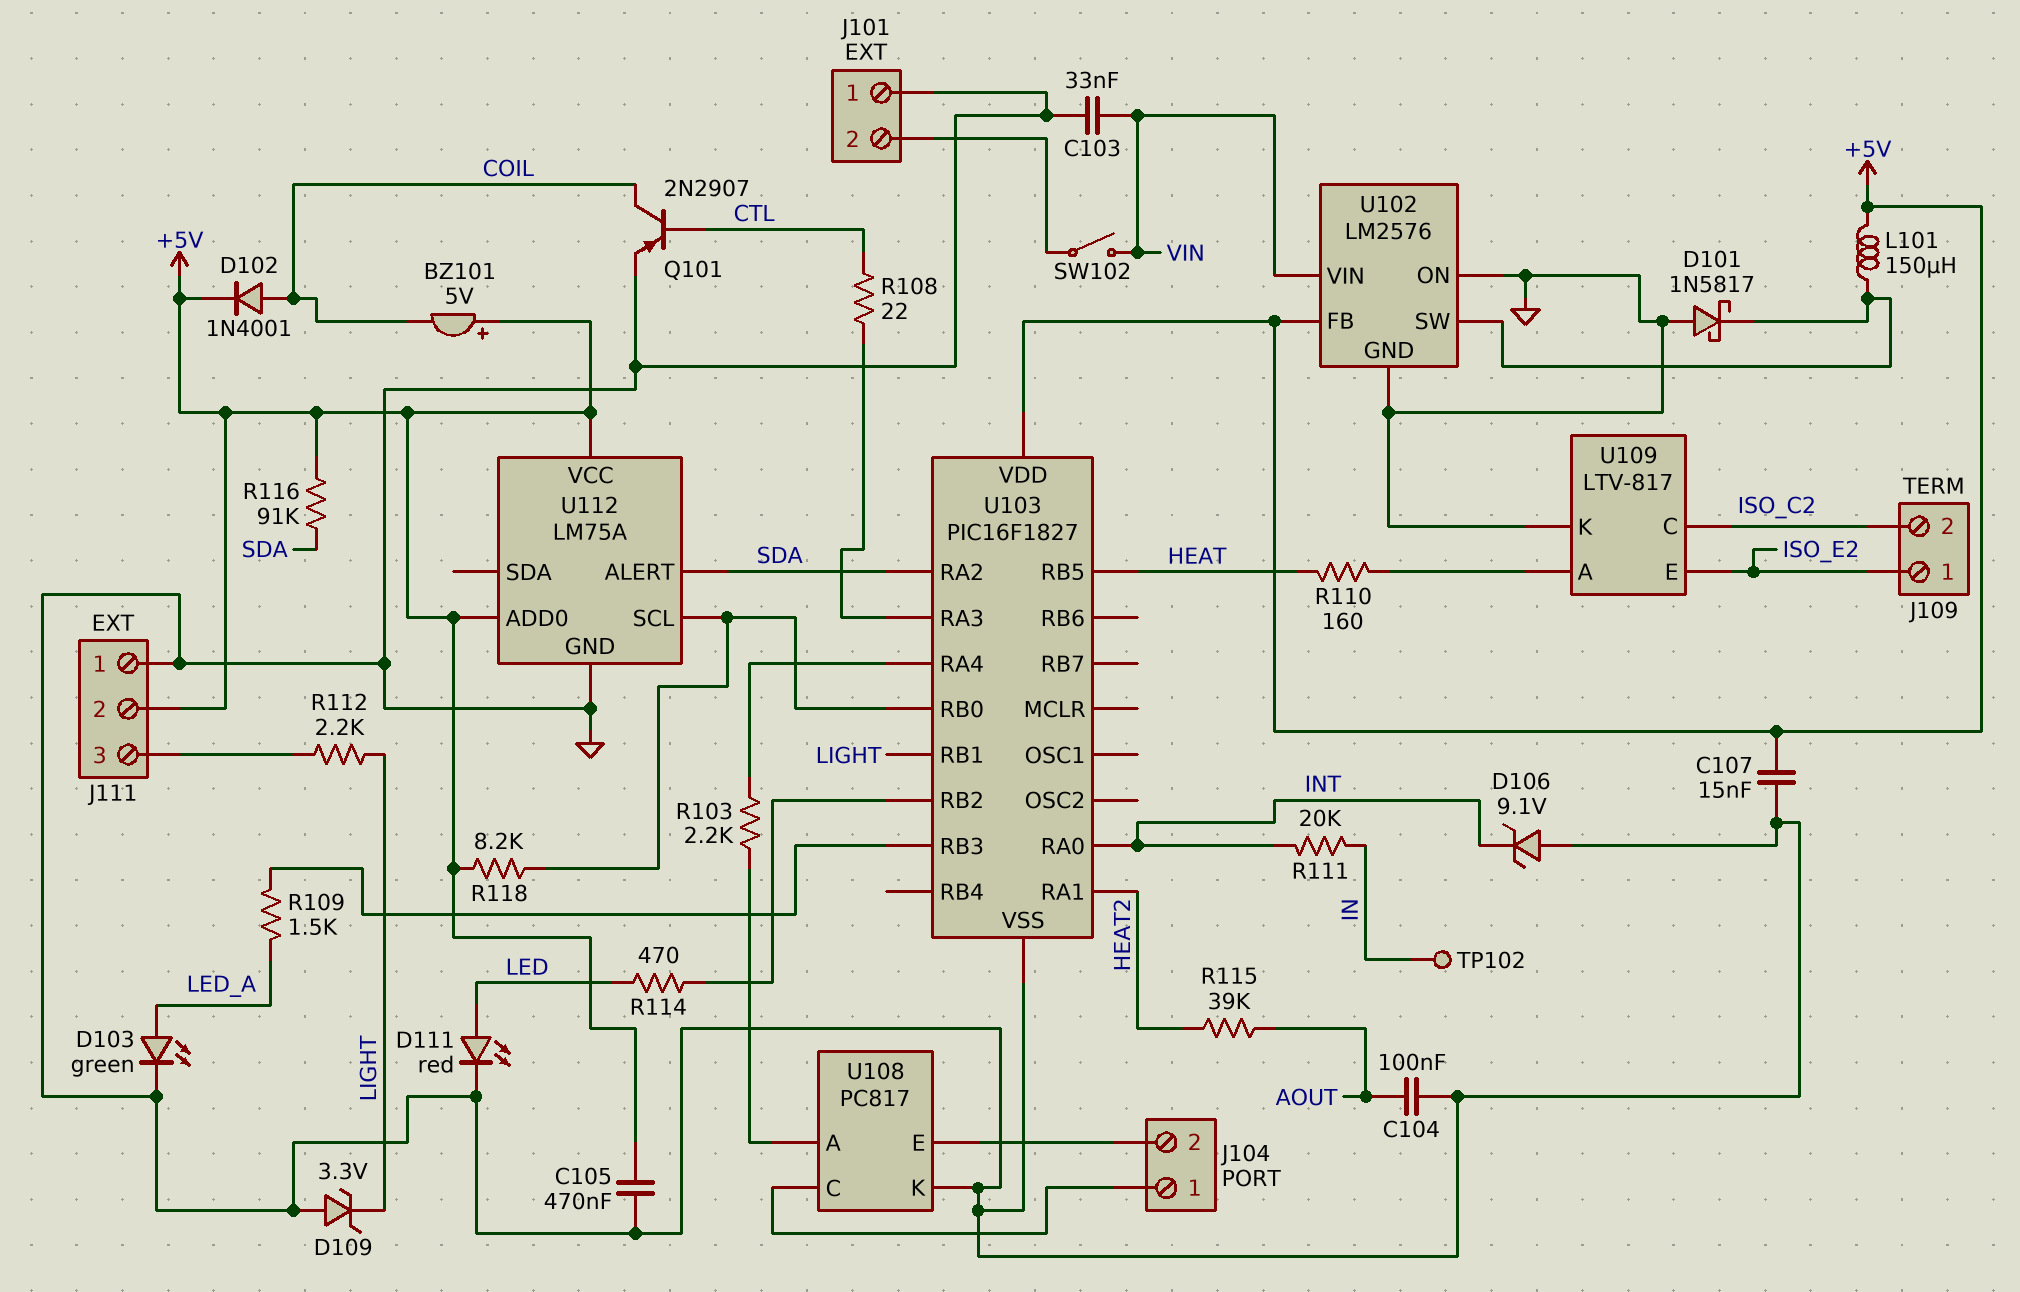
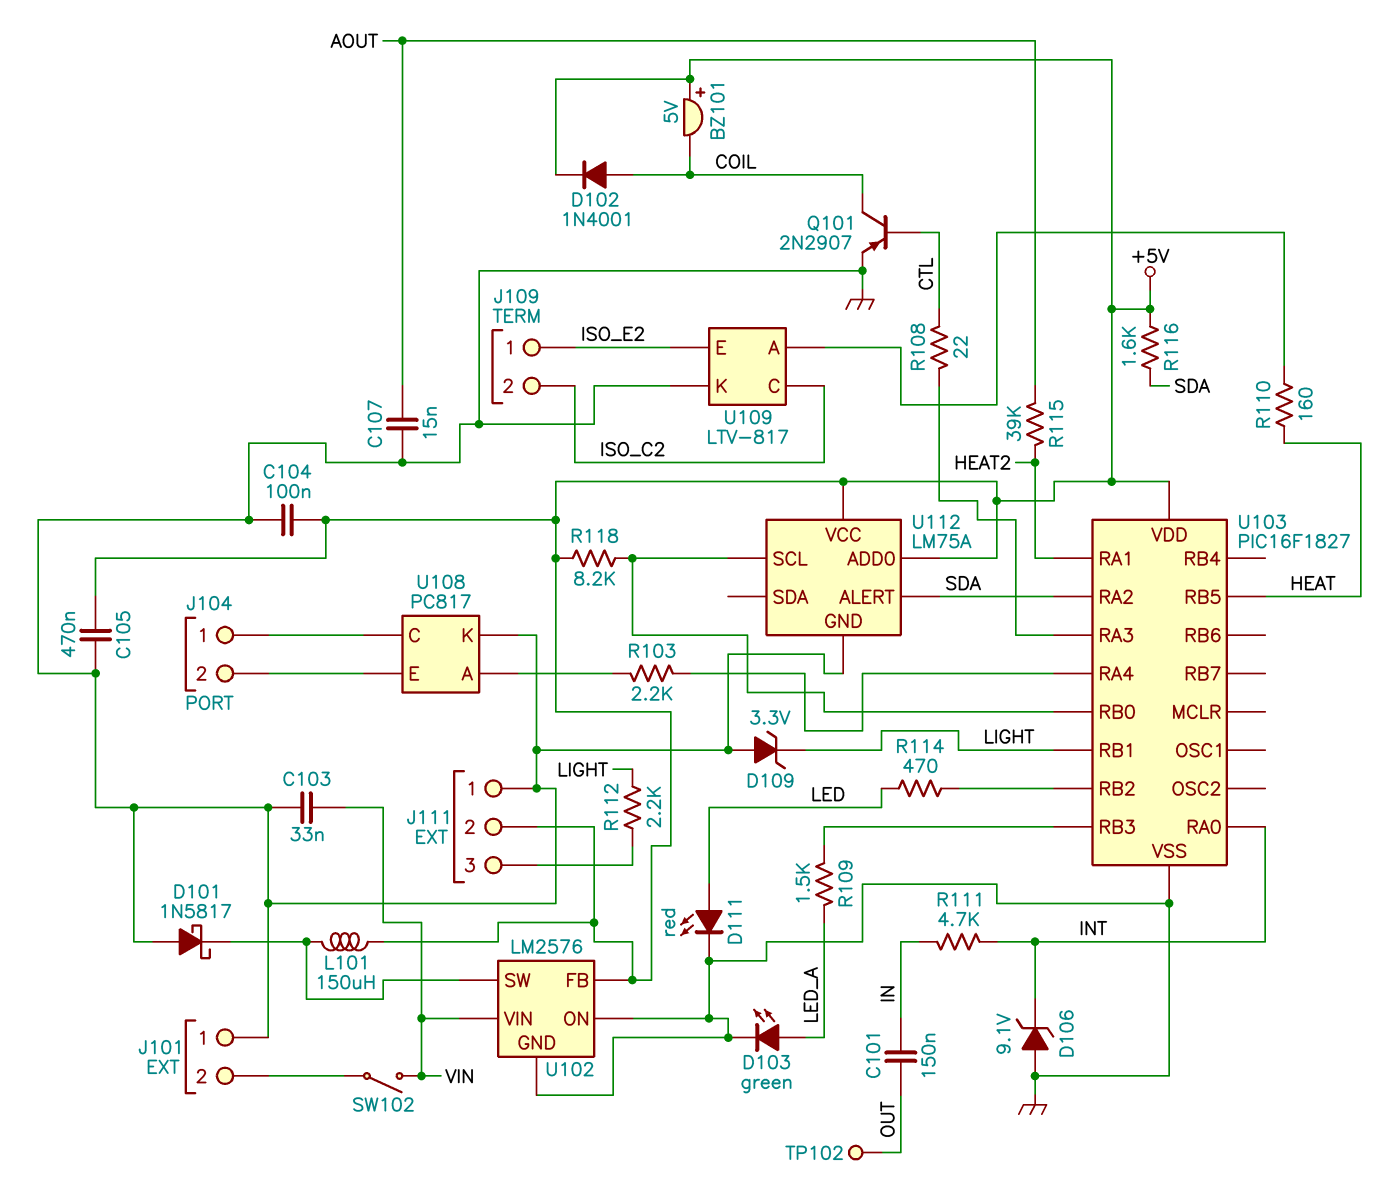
C101: none -> 150nF (IN, OUT)
C104: 100nF (AOUT, GND) -> 100nF (+5V, GND)
C107: 15nF (+5V, GND) -> 15nF (AOUT, GND)
R111: 20k (IN, INT) -> 4.7k (IN, INT)
R116: 91k (+5V, SDA) -> 1.6k (+5V, SDA)
TP102: test point (IN) -> test point (OUT)

